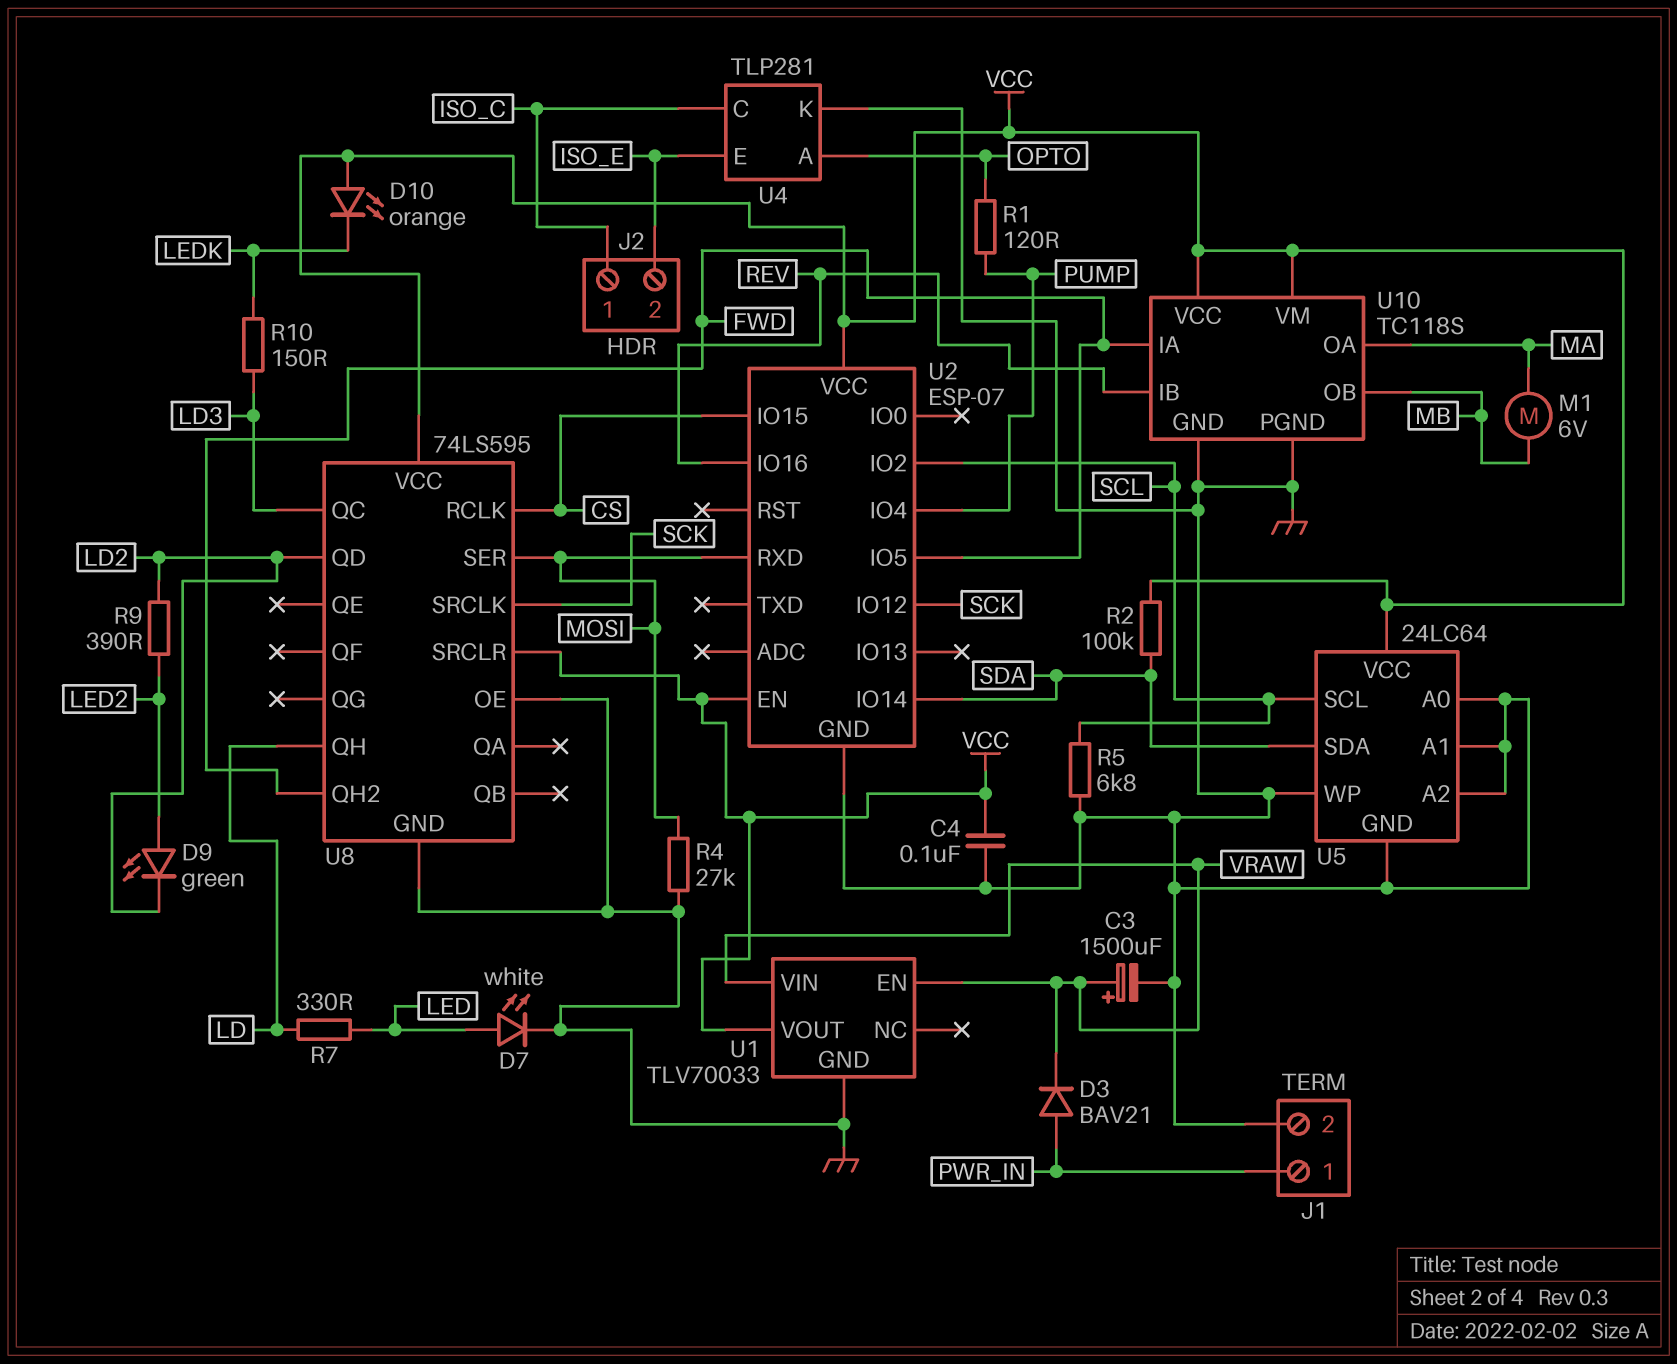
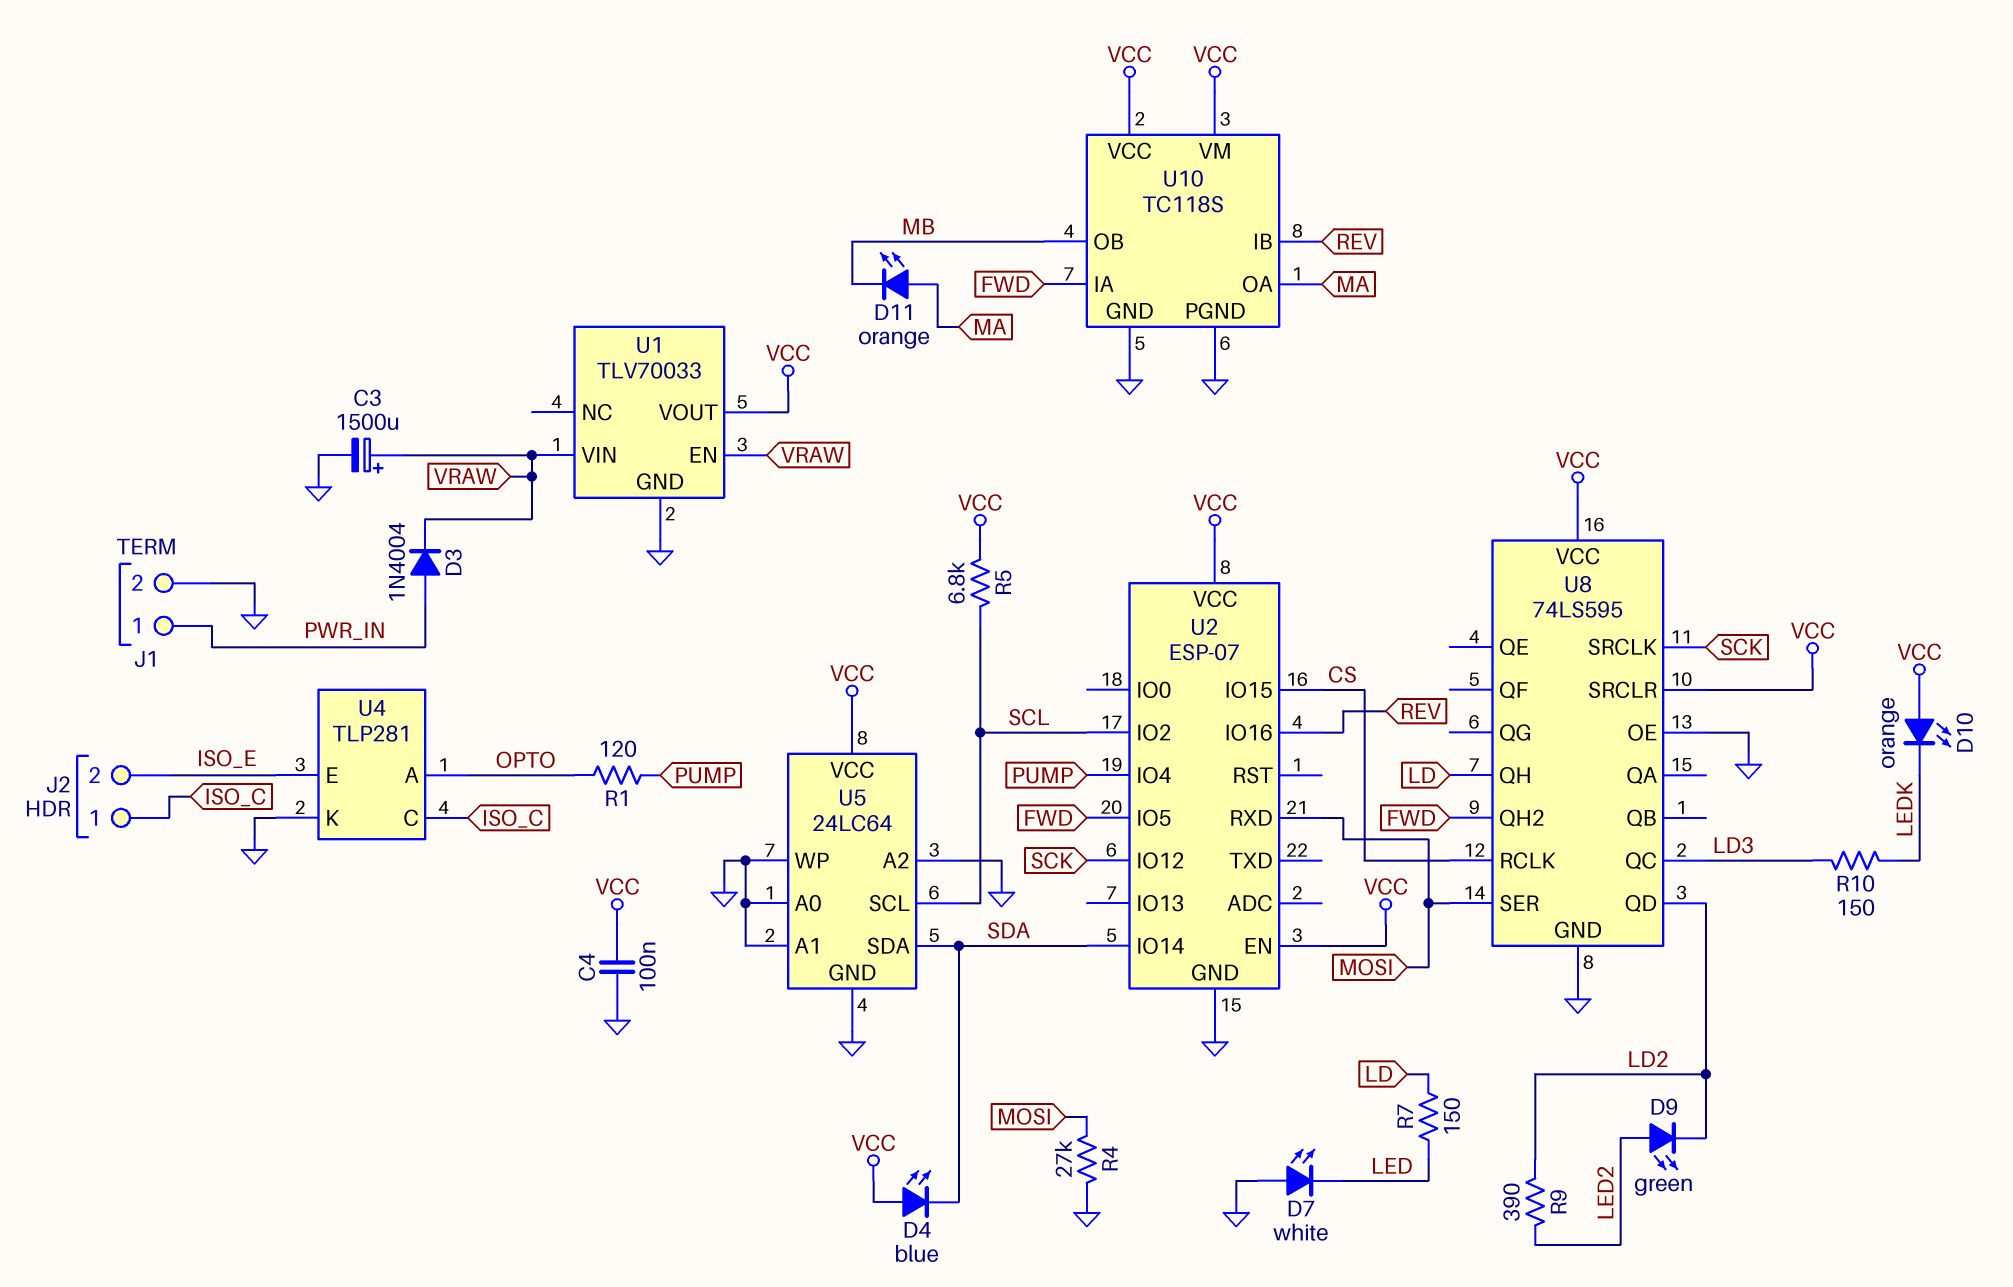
D3: diode BAV21 (A PWR_IN, K VRAW) -> diode 1N4004 (A PWR_IN, K VRAW)
D4: none -> LED blue (A VCC, K SDA)
D7: LED white (A LED, K GND) -> LED white (A GND, K LED)
D11: none -> LED orange (A MA, K MB)
M1: motor 6V (MA, MB) -> none
R2: 100k (SDA, VCC) -> none
R5: 6.8k (GND, SCL) -> 6.8k (SCL, VCC)
R7: 330 (LD, LED) -> 150 (LD, LED)

